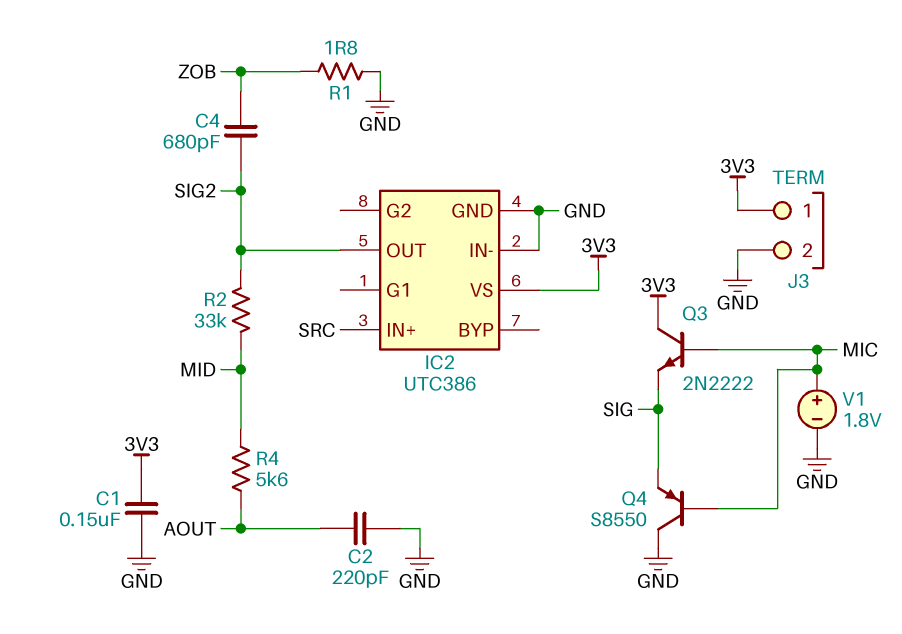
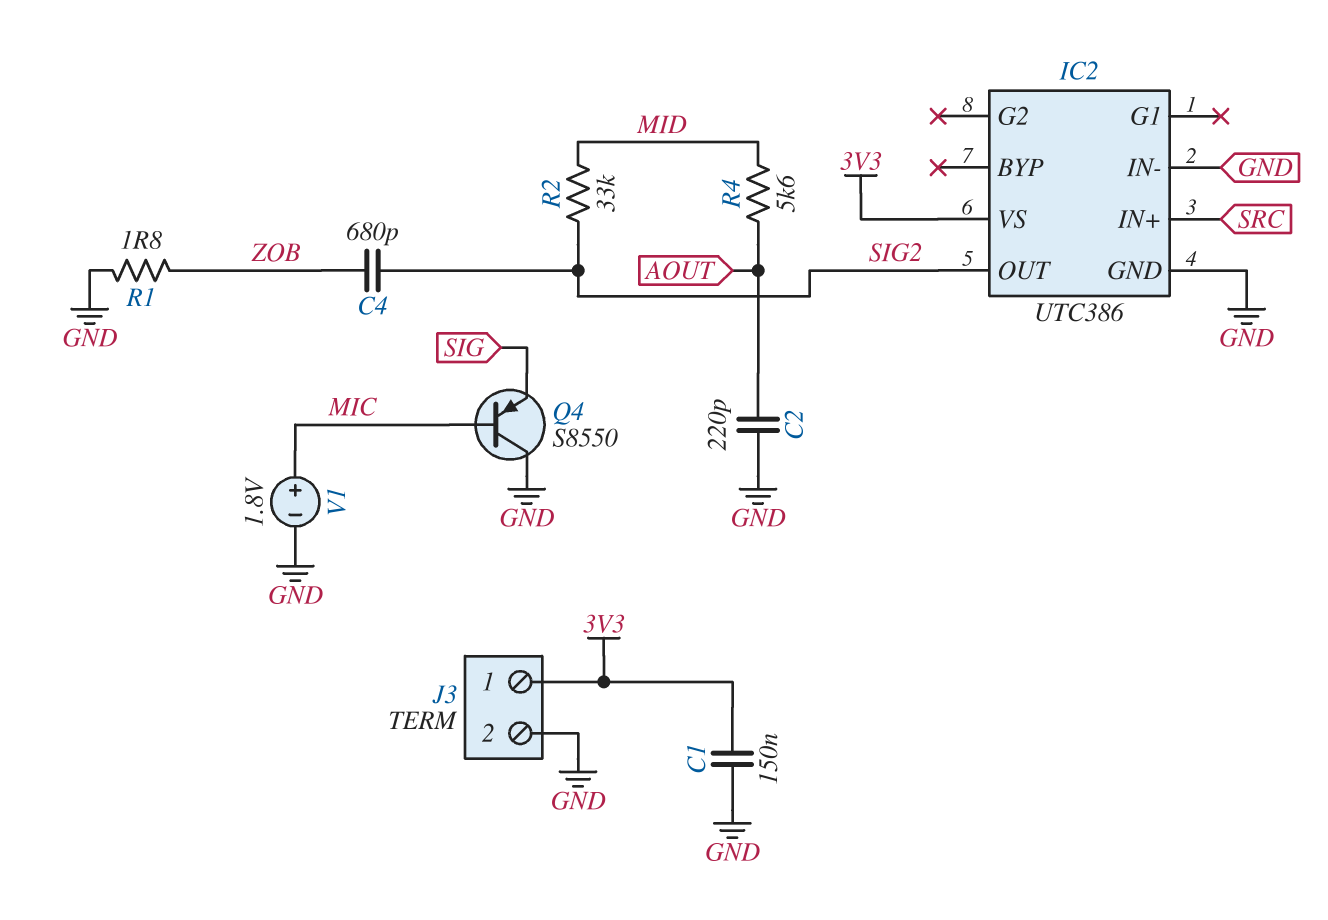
Q3: NPN 2N2222 (B MIC, C 3V3, E SIG) -> none

